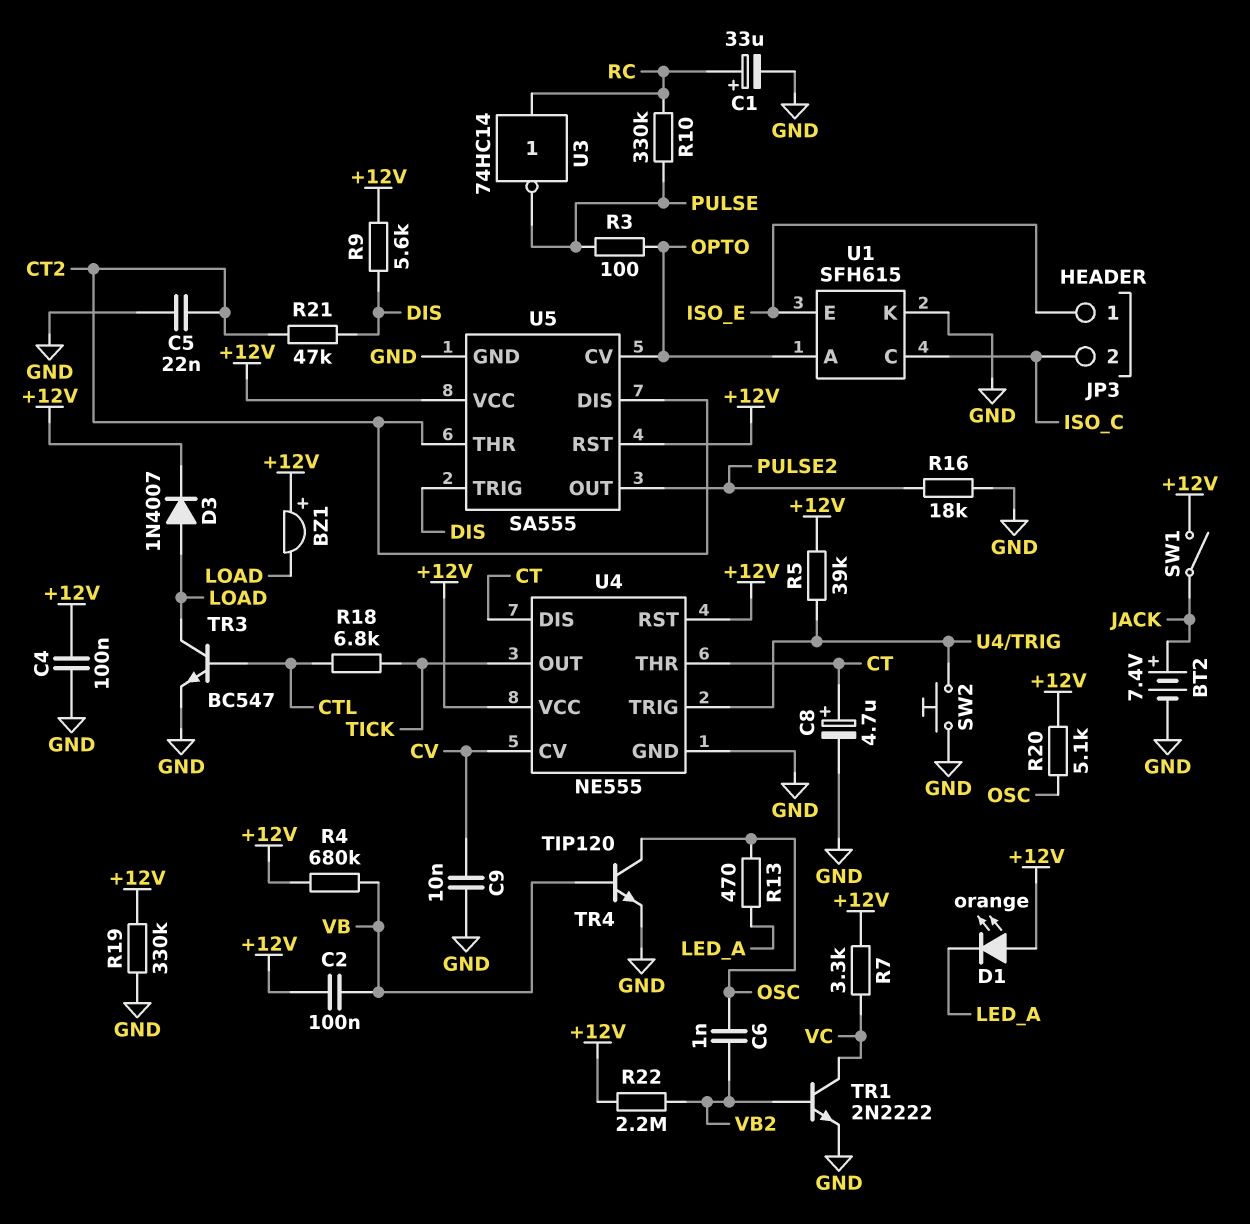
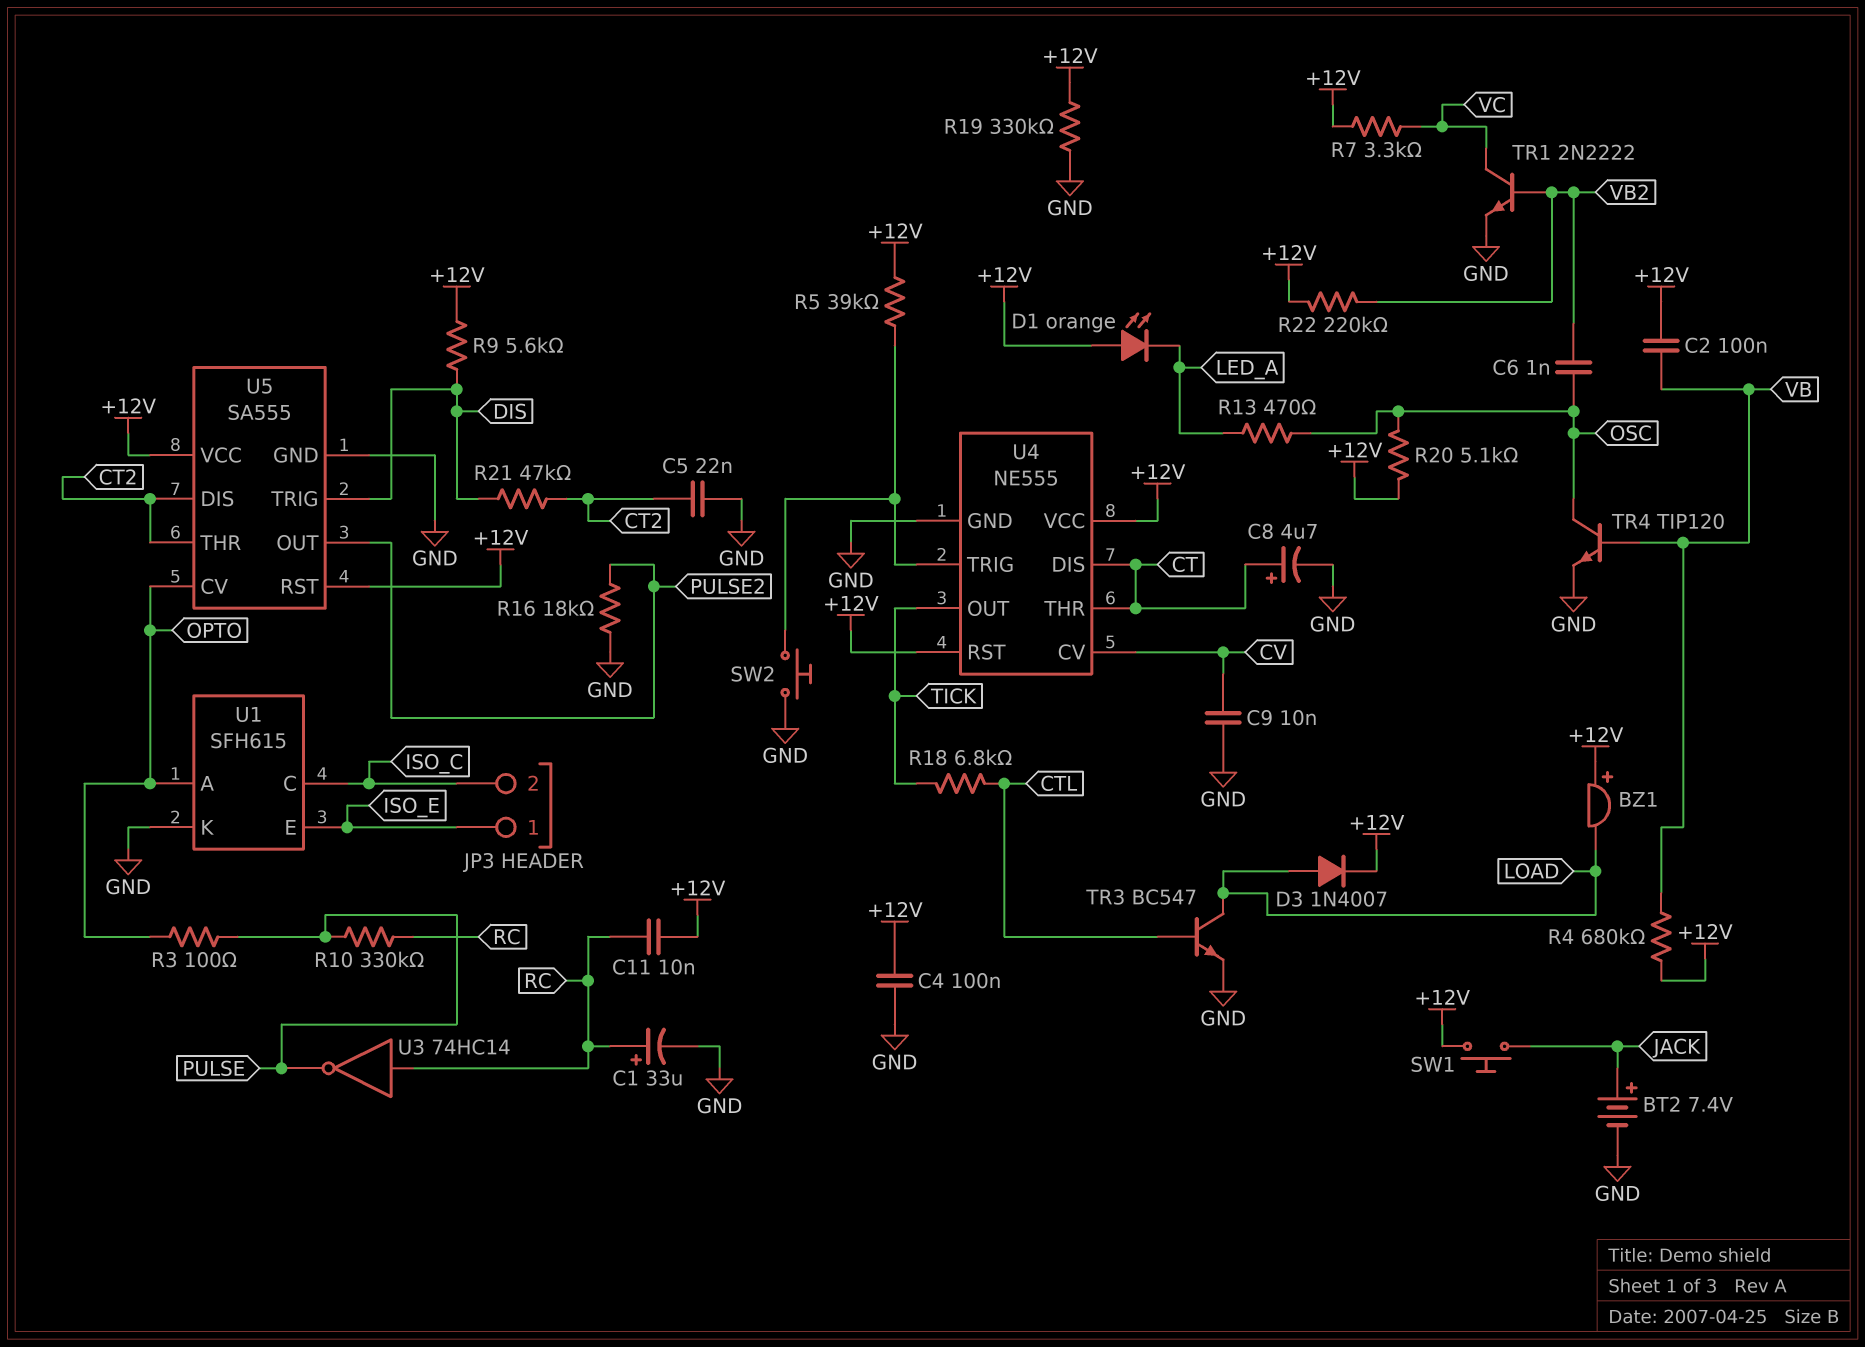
C11: none -> 10nF (+12V, RC)
R22: 2.2M (+12V, VB2) -> 220k (+12V, VB2)
SW1: switch (+12V, JACK) -> button (+12V, JACK)

